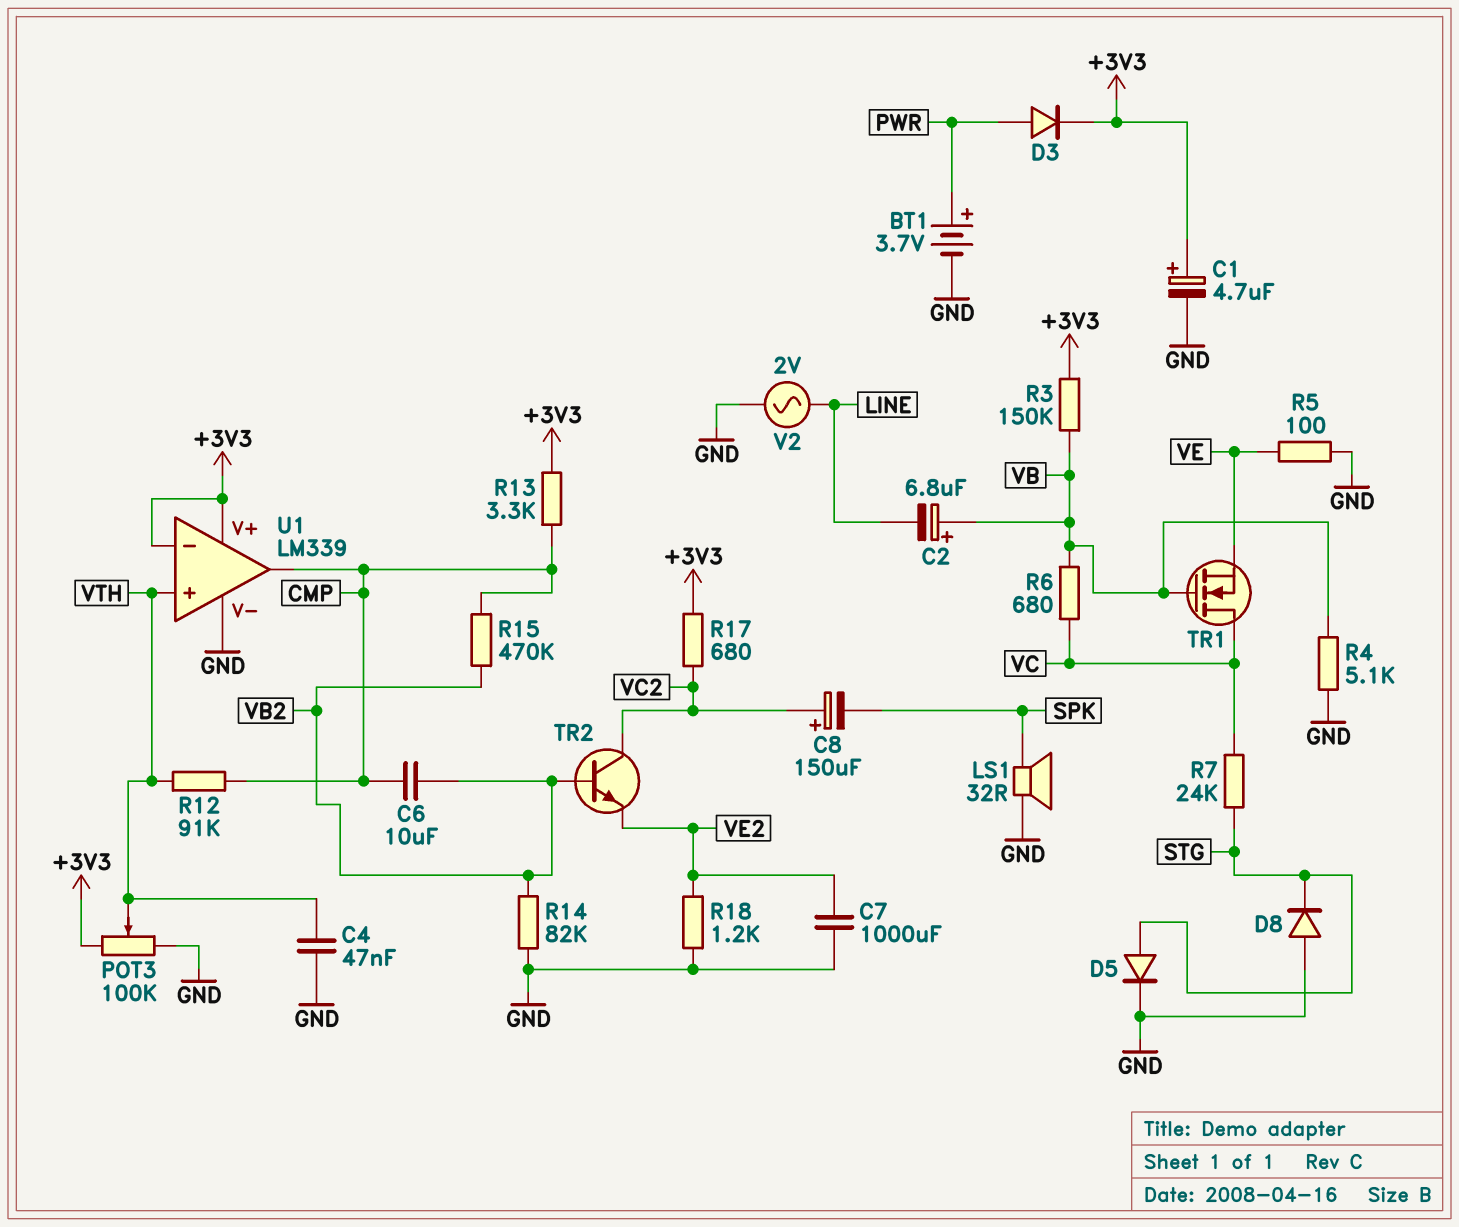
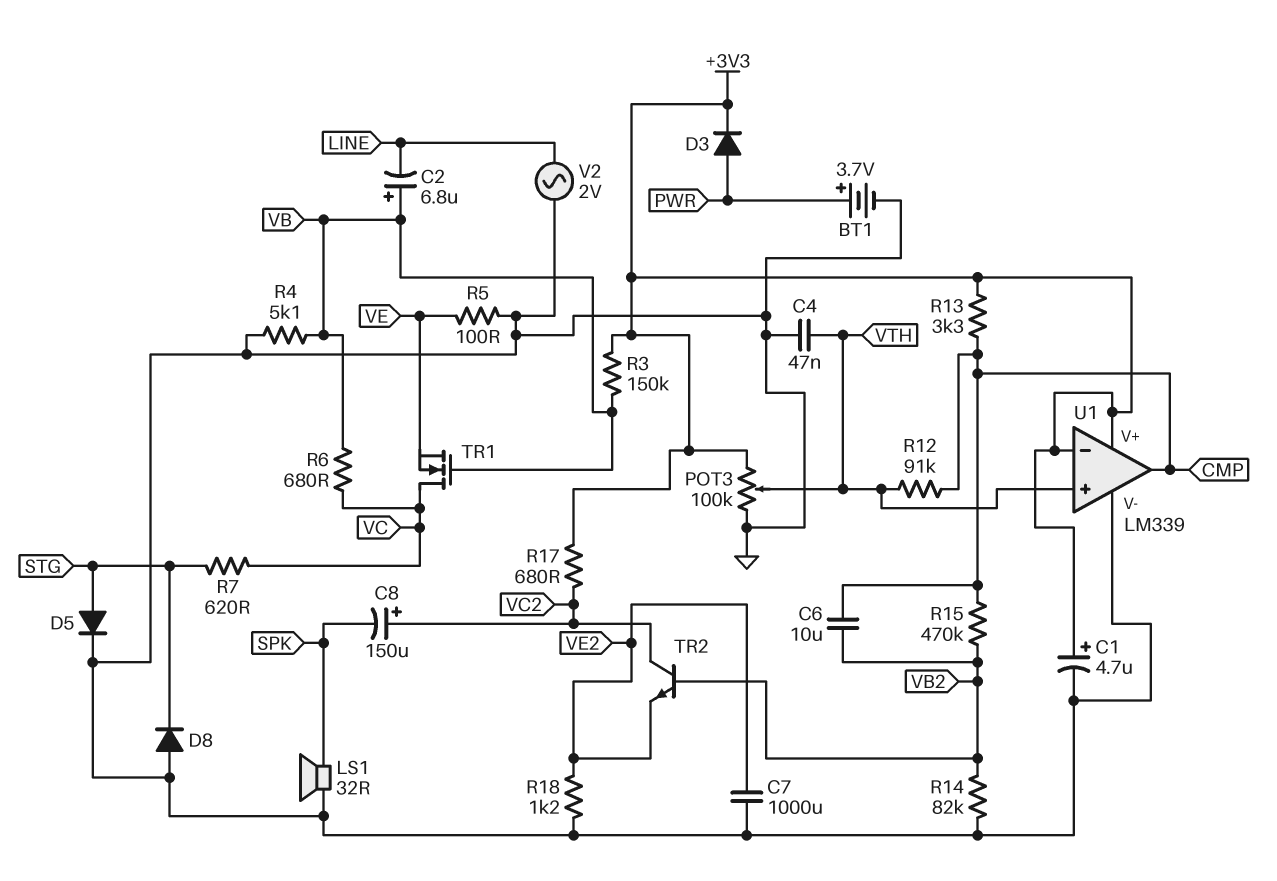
R7: 24k (STG, VC) -> 620 (STG, VC)

